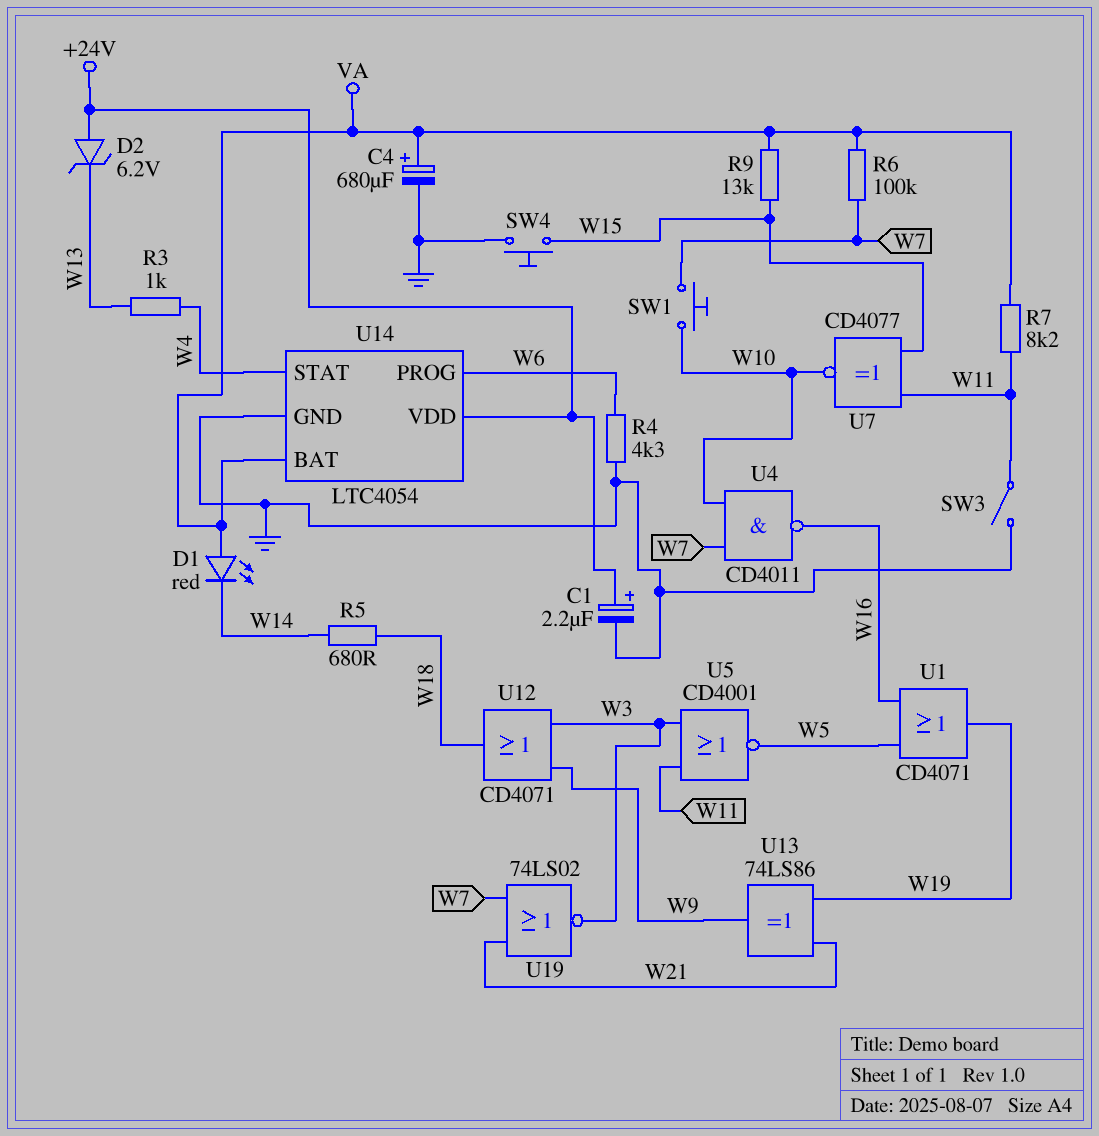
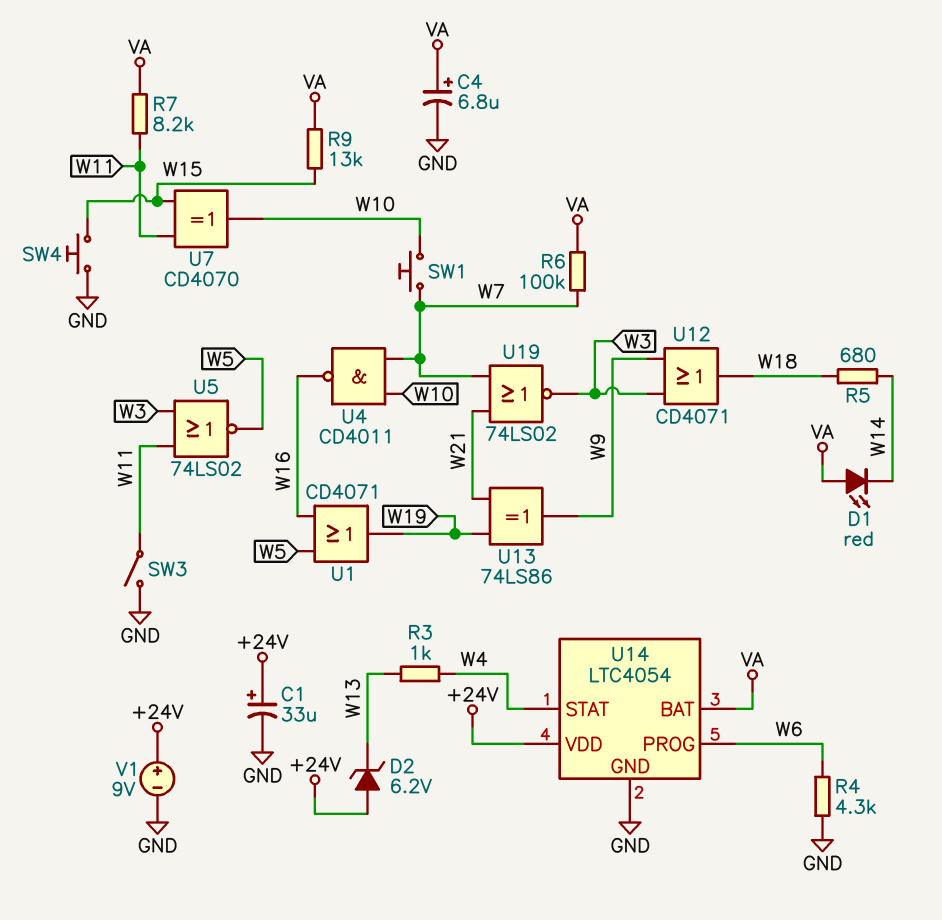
C1: 2.2uF (plus +24V, minus GND) -> 33uF (plus +24V, minus GND)
C4: 680uF (plus VA, minus GND) -> 6.8uF (plus VA, minus GND)
U5: NOR CD4001 (in W3, in W11, out W5) -> NOR 74LS02 (in W3, in W11, out W5)
U7: XNOR CD4077 (in W11, in W15, out W10) -> XOR CD4070 (in W11, in W15, out W10)
V1: none -> 9V (plus +24V, minus GND)

